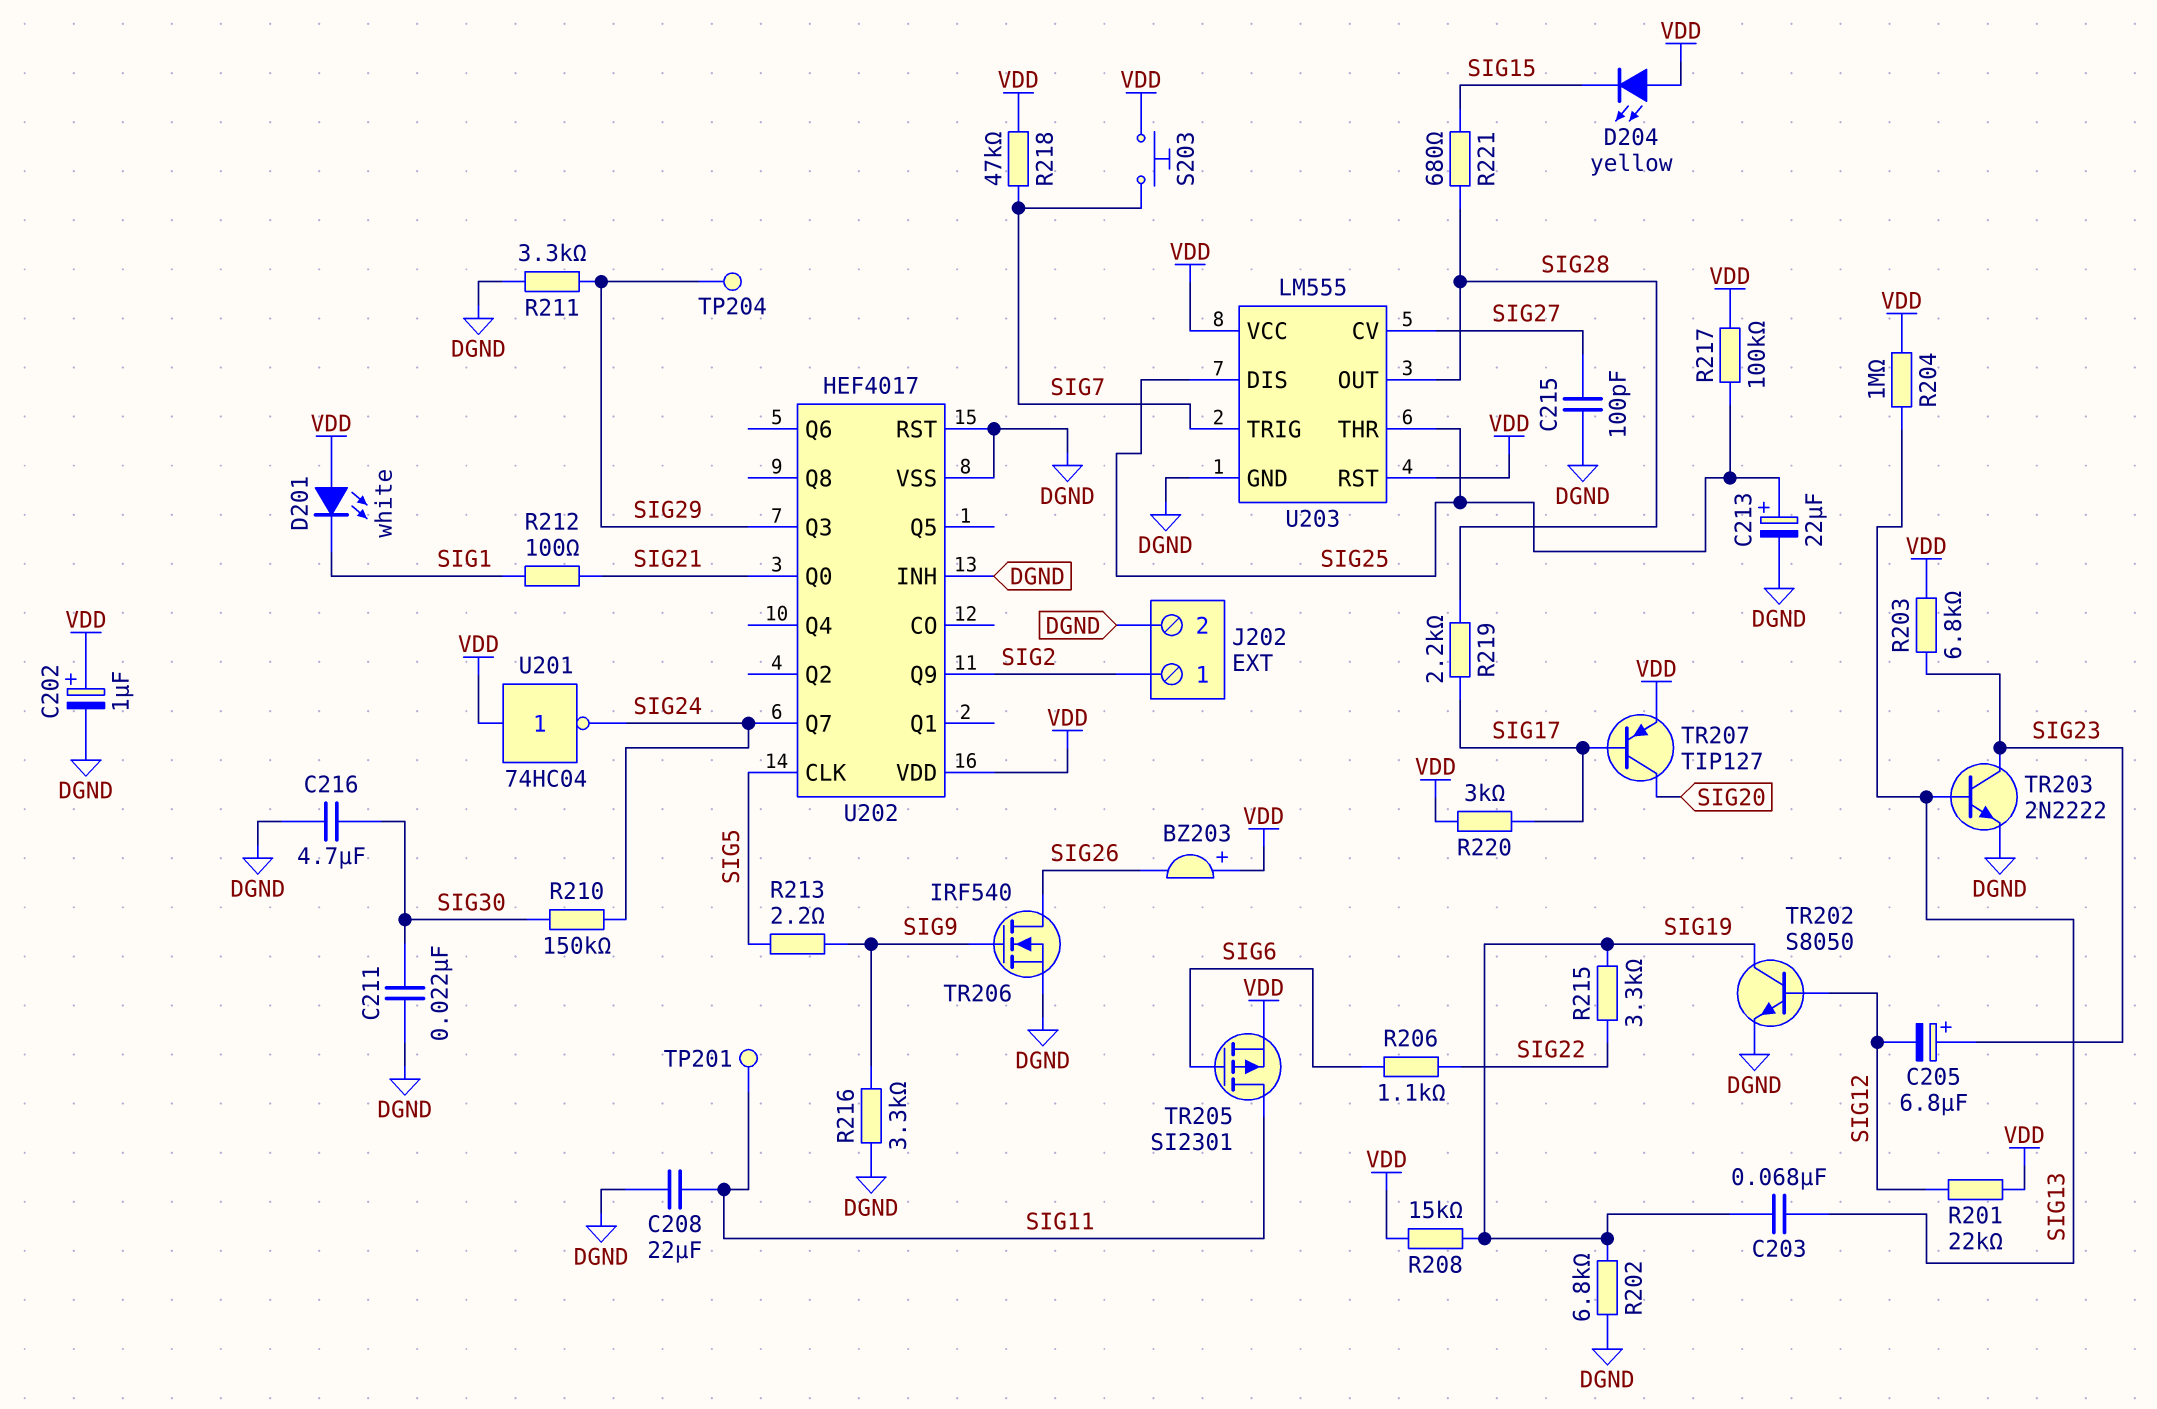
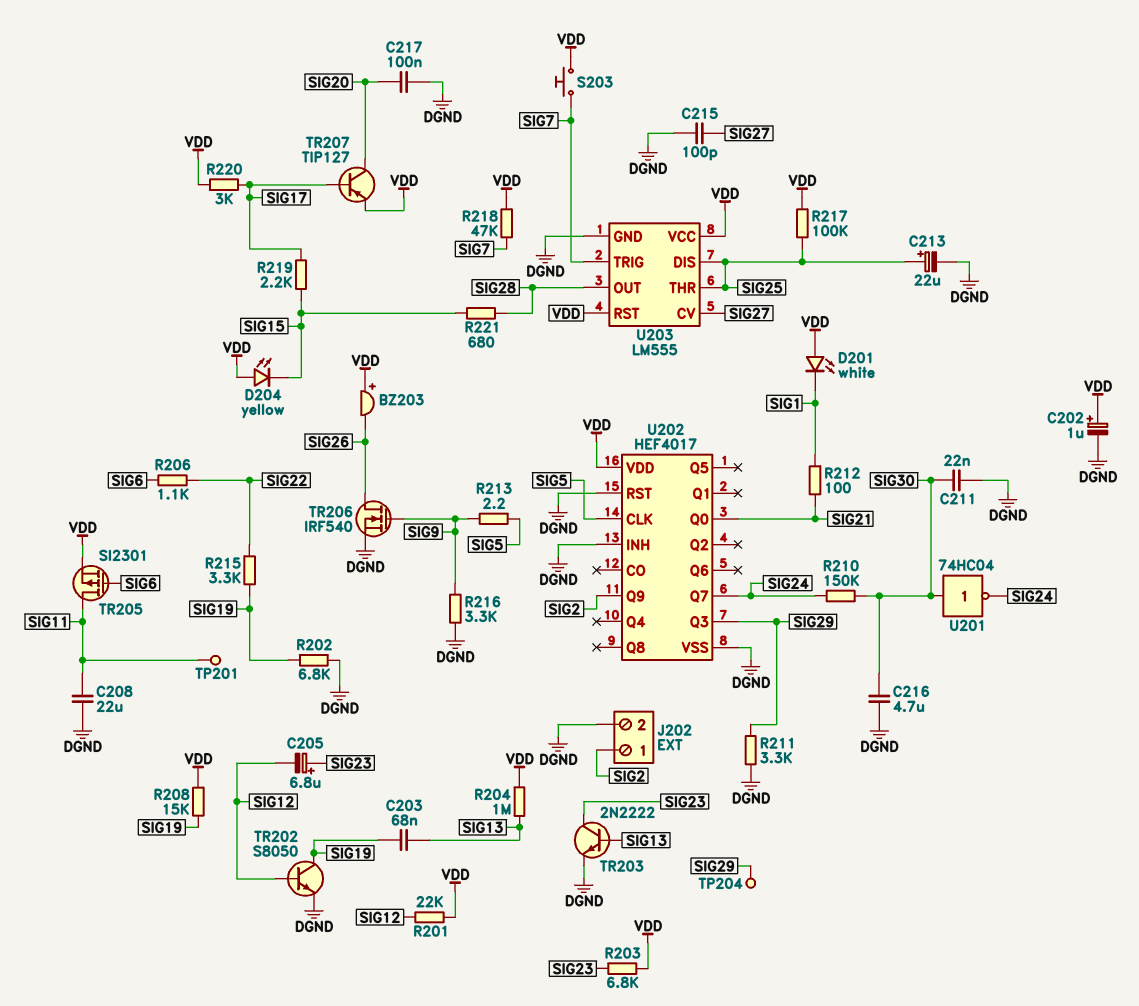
C217: none -> 100nF (DGND, SIG20)
R219: 2.2k (SIG17, SIG28) -> 2.2k (SIG15, SIG17)
U201: NOT 74HC04 (in VDD, out SIG24) -> NOT 74HC04 (in SIG30, out SIG24)

